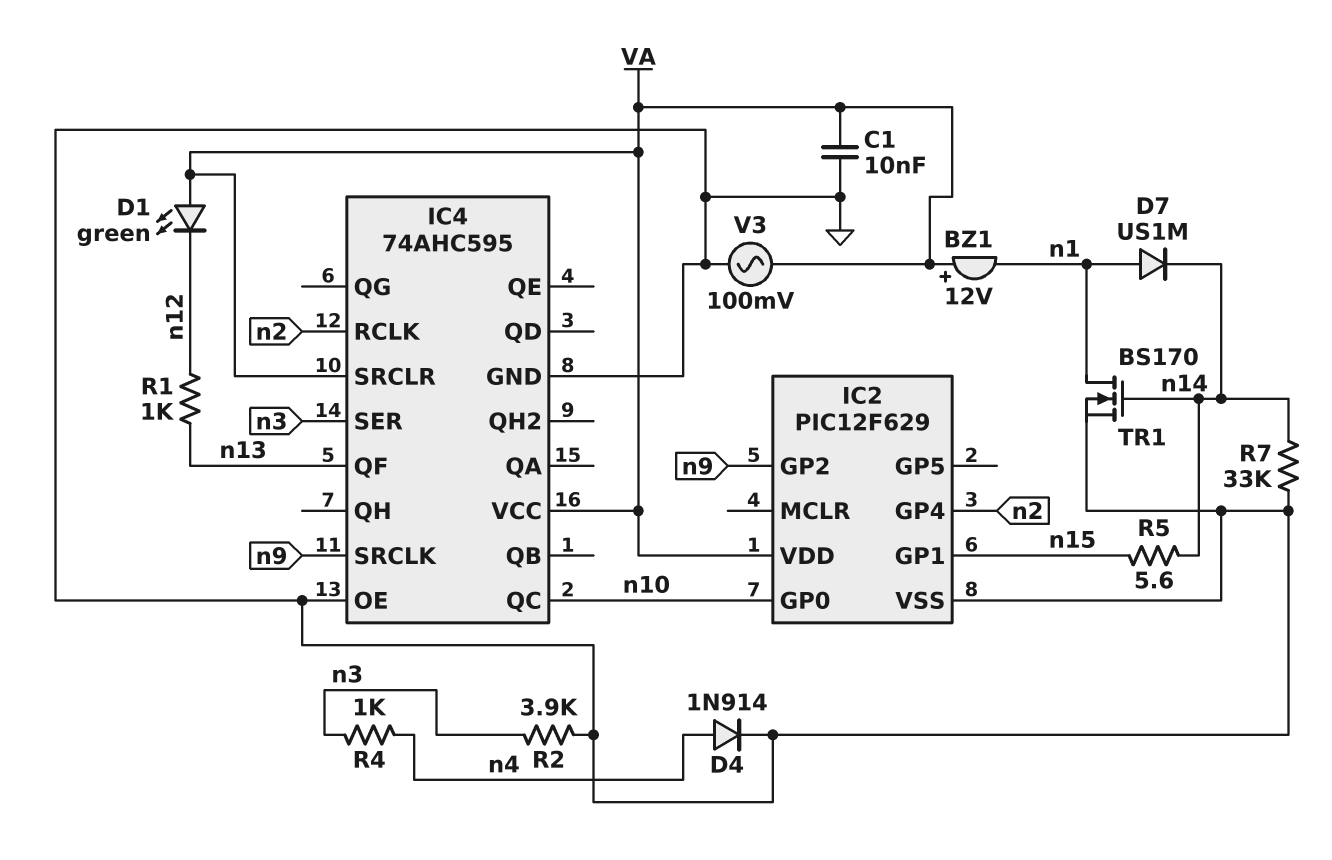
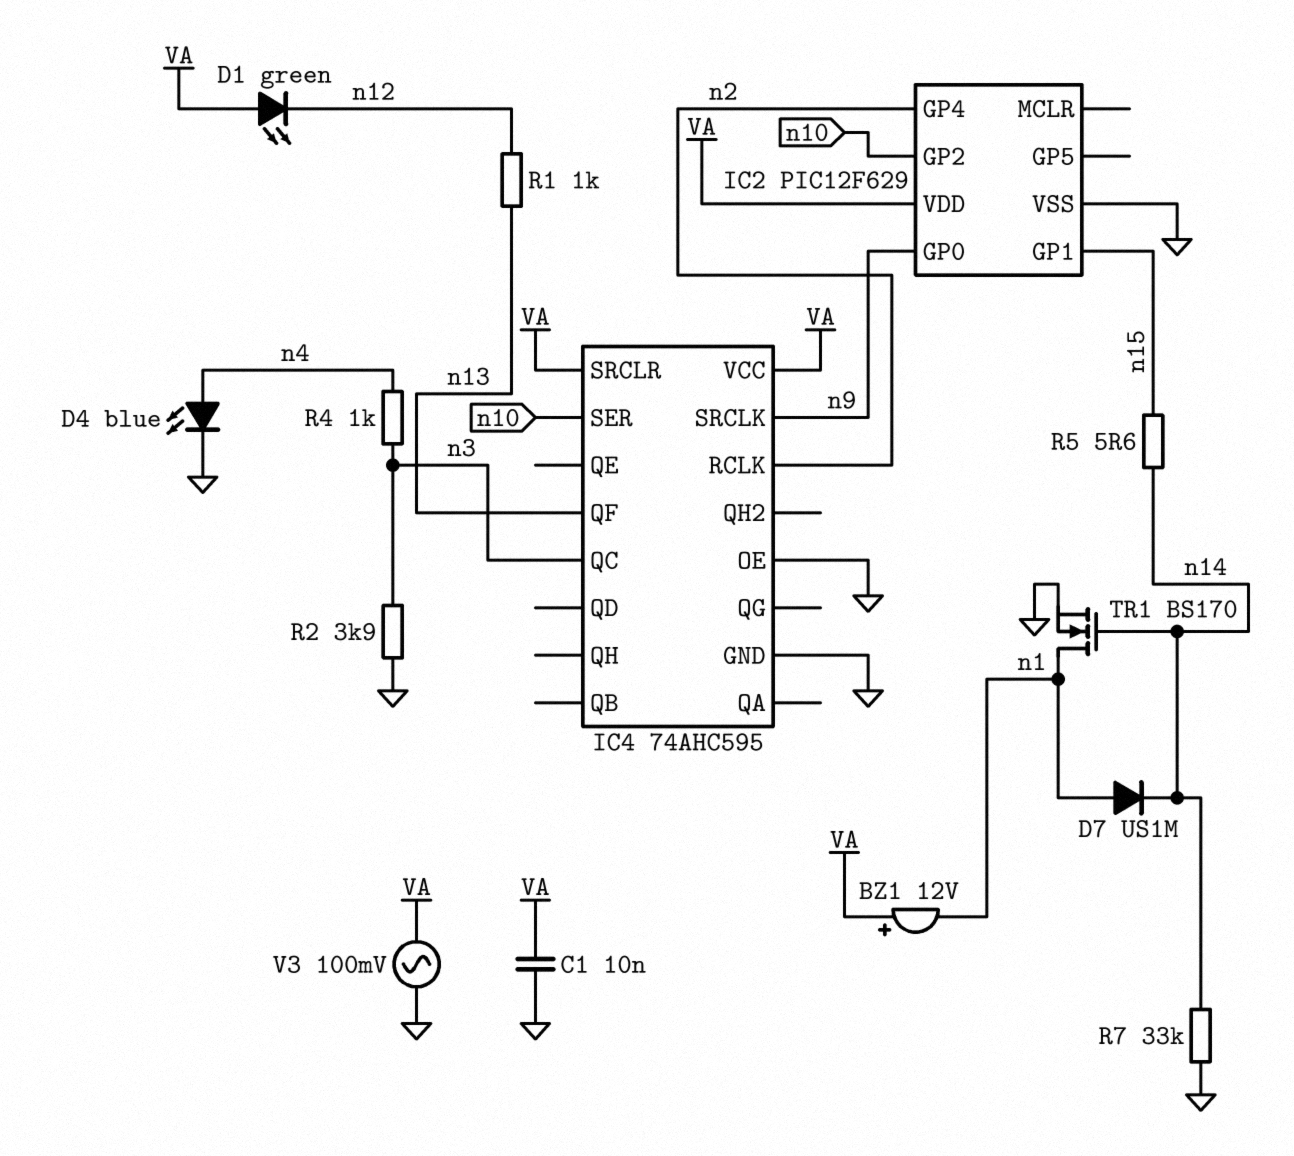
D4: diode 1N914 (A n4, K GND) -> LED blue (A n4, K GND)
IC2 pin GP0: n10 -> n9
IC2 pin GP2: n9 -> n10
IC4 pin QC: n10 -> n3
IC4 pin SER: n3 -> n10

